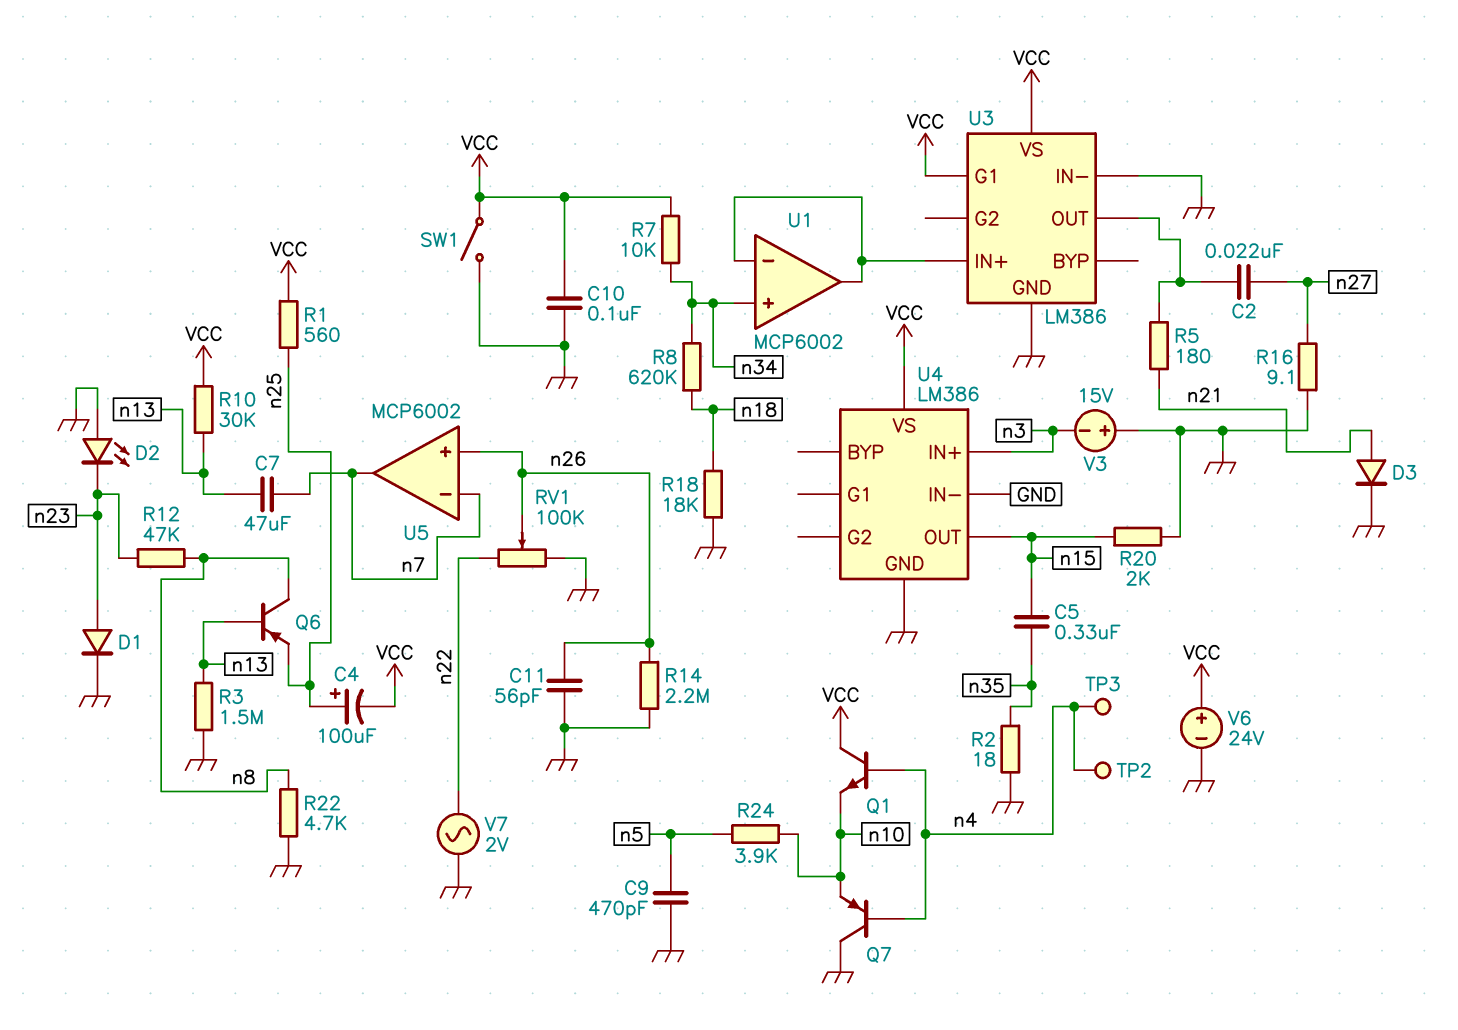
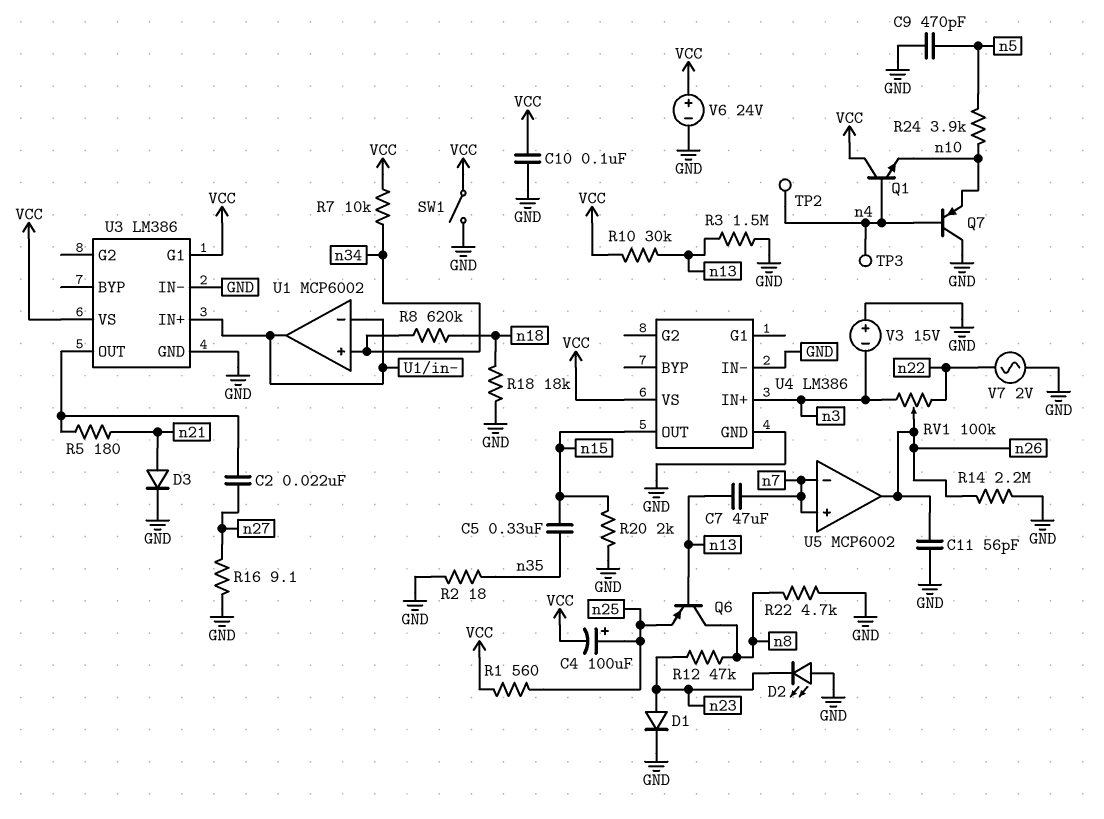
RV1: 100k (GND, n22, wiper n26) -> 100k (n3, n22, wiper n26)
U5 pin in+: n26 -> n7
U5 pin out: n7 -> n26

